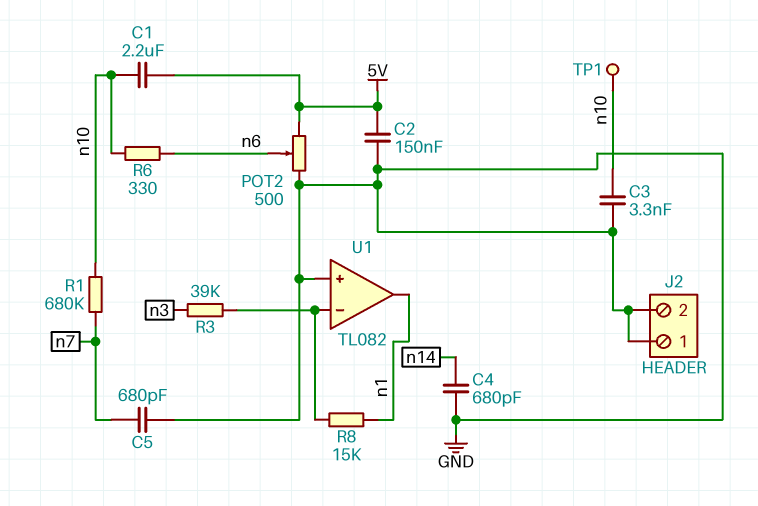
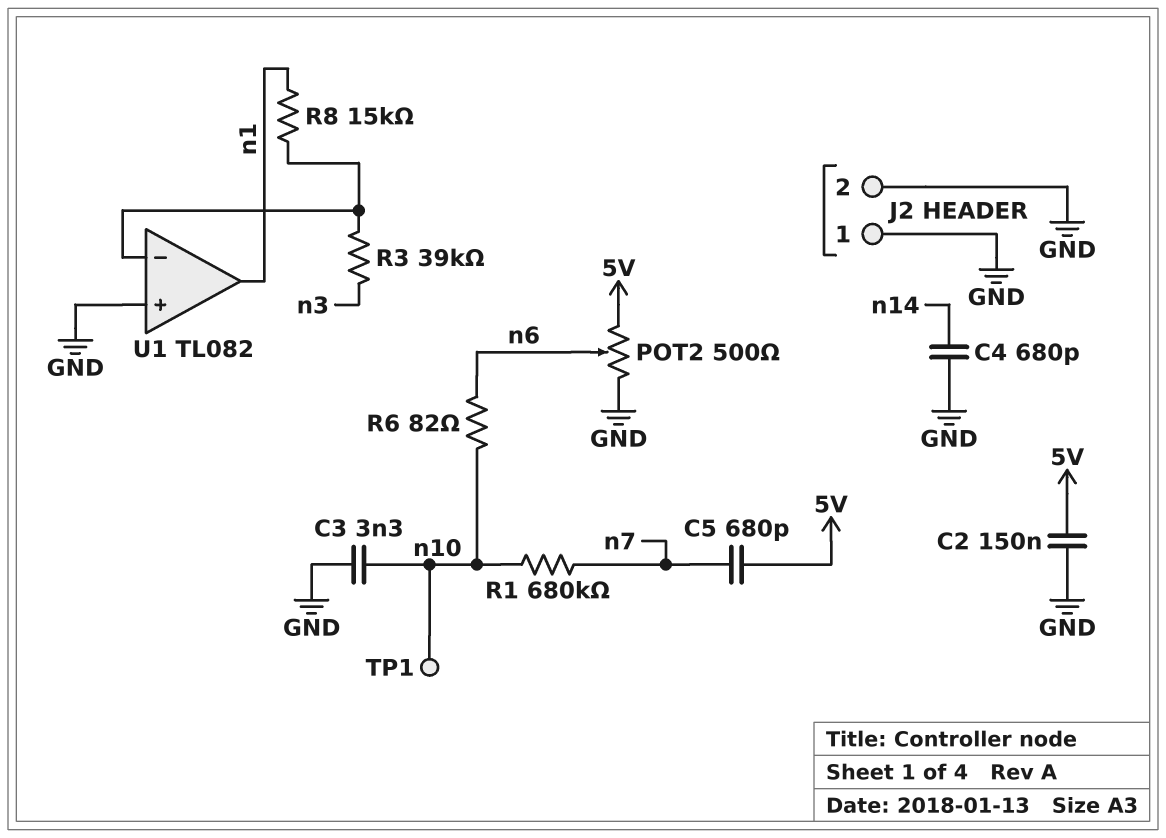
C1: 2.2uF (5V, n10) -> none
C5: 680pF (GND, n7) -> 680pF (5V, n7)
R6: 330 (n6, n10) -> 82 (n6, n10)

